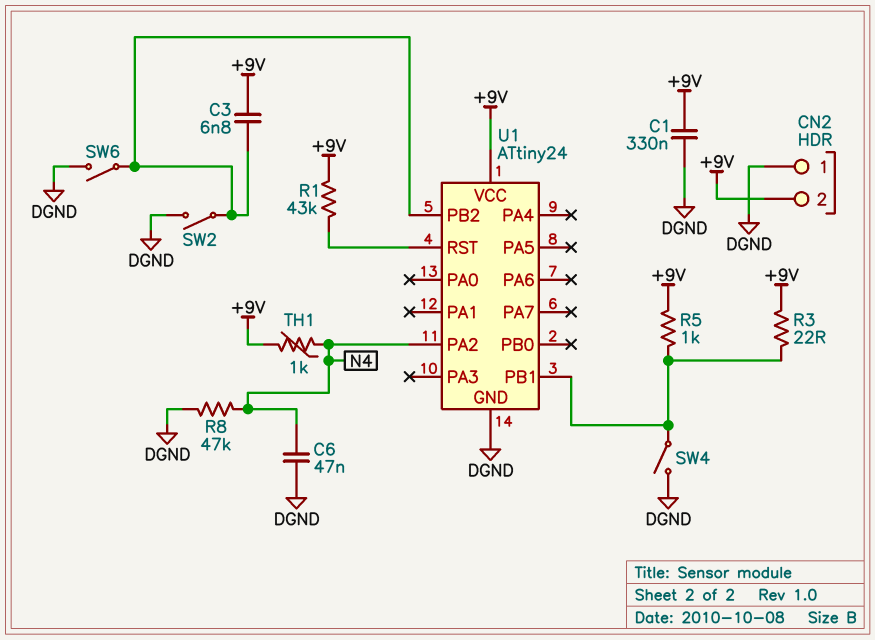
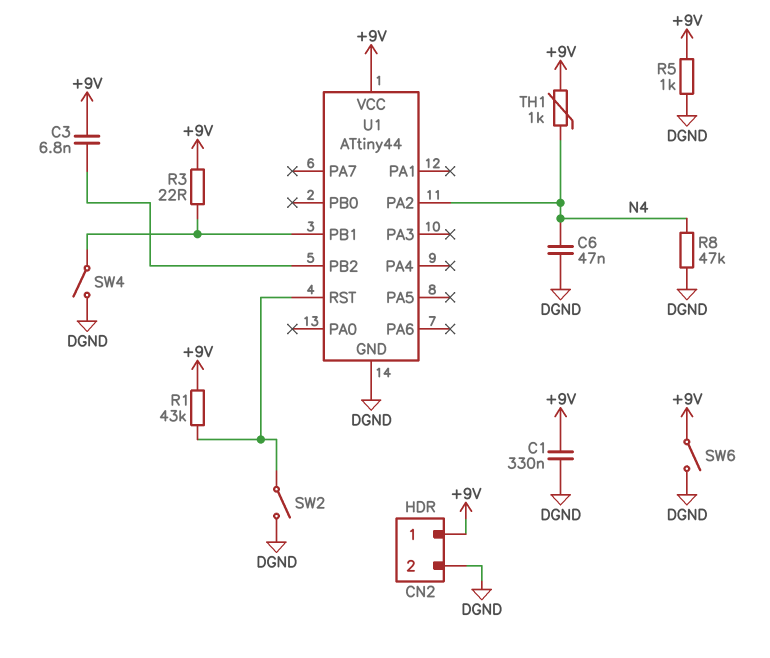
CN2 pin 1: DGND -> +9V
CN2 pin 2: +9V -> DGND
R5: 1k (+9V, U1/PB1) -> 1k (+9V, DGND)
SW2: switch (DGND, U1/PB2) -> switch (DGND, U1/RST)
SW6: switch (DGND, U1/PB2) -> switch (+9V, DGND)
U1: ATtiny24 -> ATtiny44

